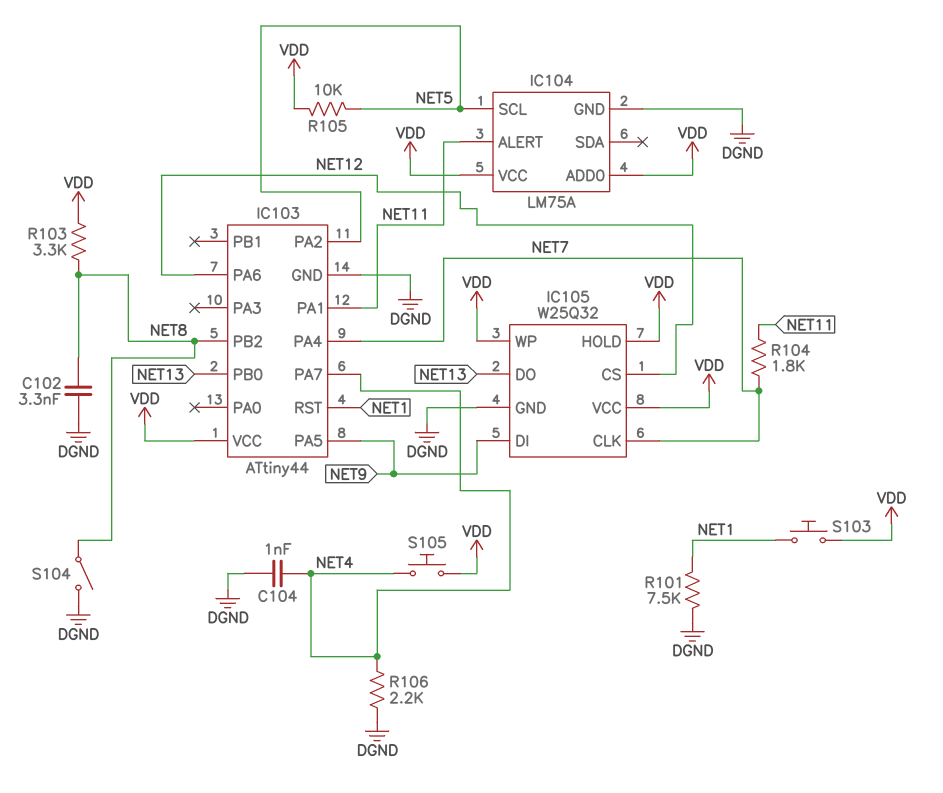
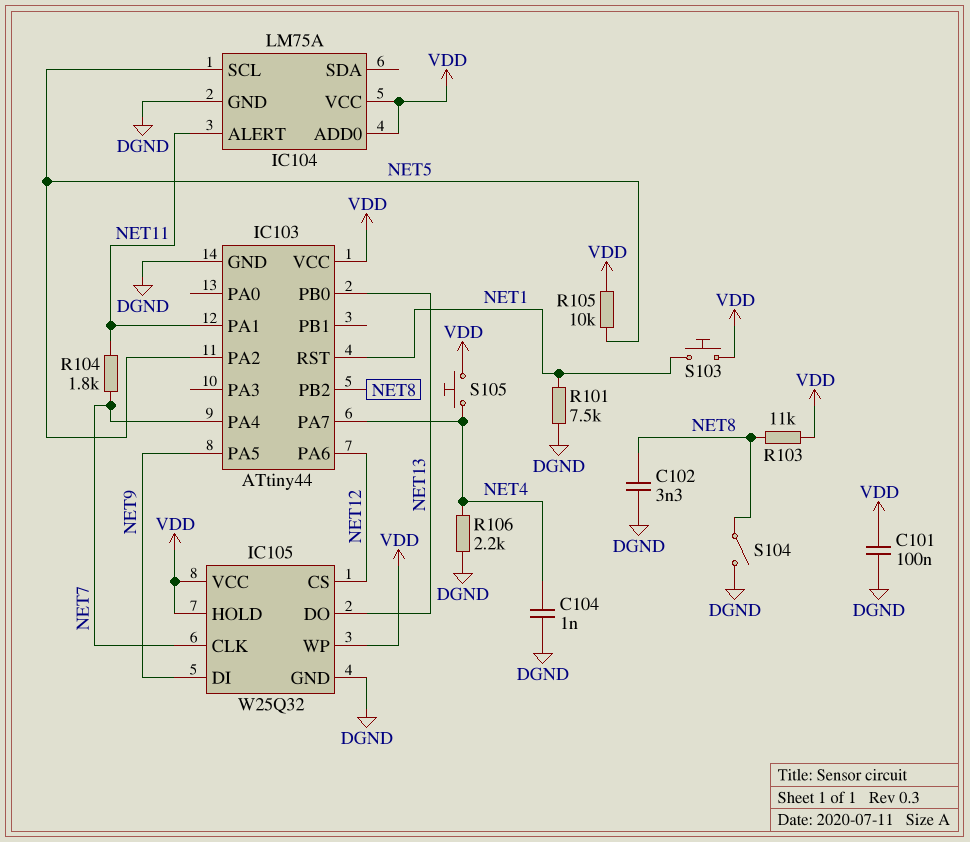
C101: none -> 100nF (DGND, VDD)
R103: 3.3k (NET8, VDD) -> 11k (NET8, VDD)

